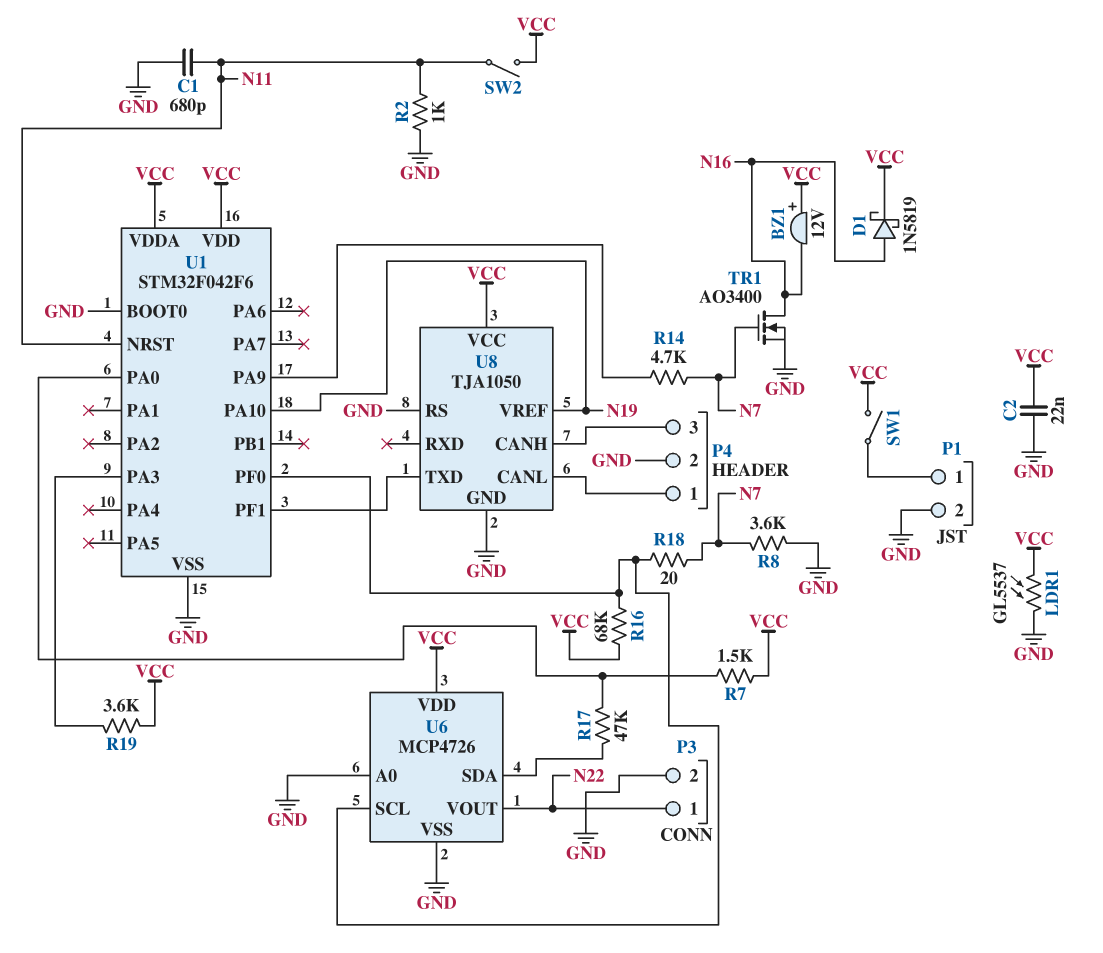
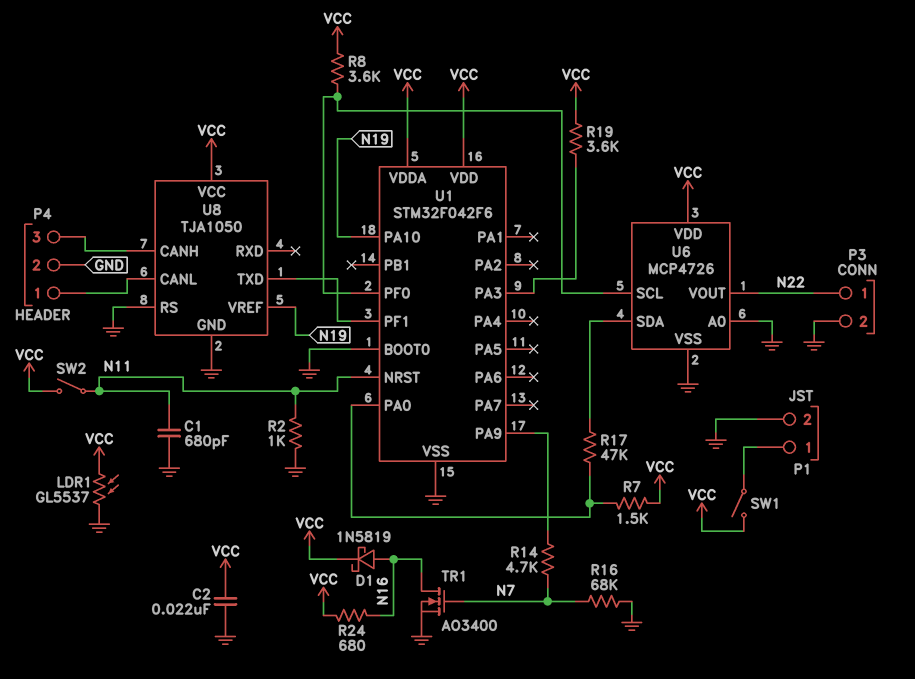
BZ1: buzzer 12V (plus VCC, minus N16) -> none
R8: 3.6k (GND, N7) -> 3.6k (U1/PF0, VCC)
R16: 68k (U1/PF0, VCC) -> 68k (GND, N7)
R18: 20 (N7, U1/PF0) -> none
R24: none -> 680 (N16, VCC)

